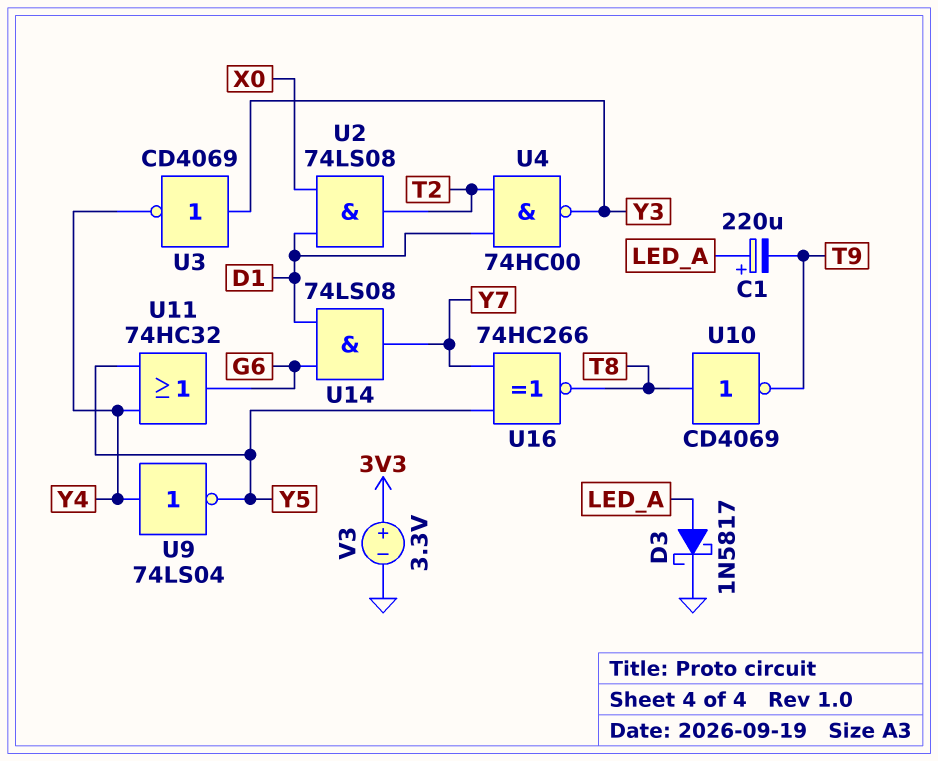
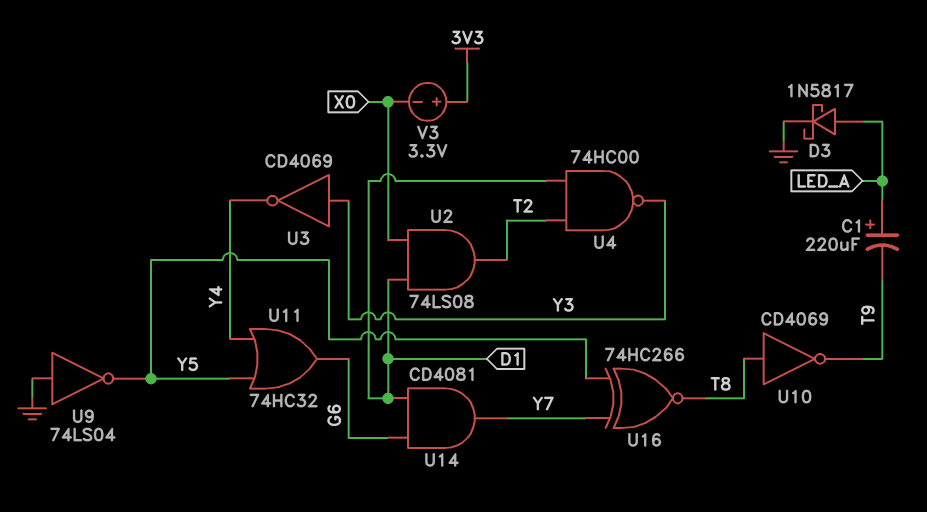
U9: NOT 74LS04 (in Y4, out Y5) -> NOT 74LS04 (in GND, out Y5)
U14: AND 74LS08 (in D1, in G6, out Y7) -> AND CD4081 (in D1, in G6, out Y7)
V3: 3.3V (plus 3V3, minus GND) -> 3.3V (plus 3V3, minus X0)

